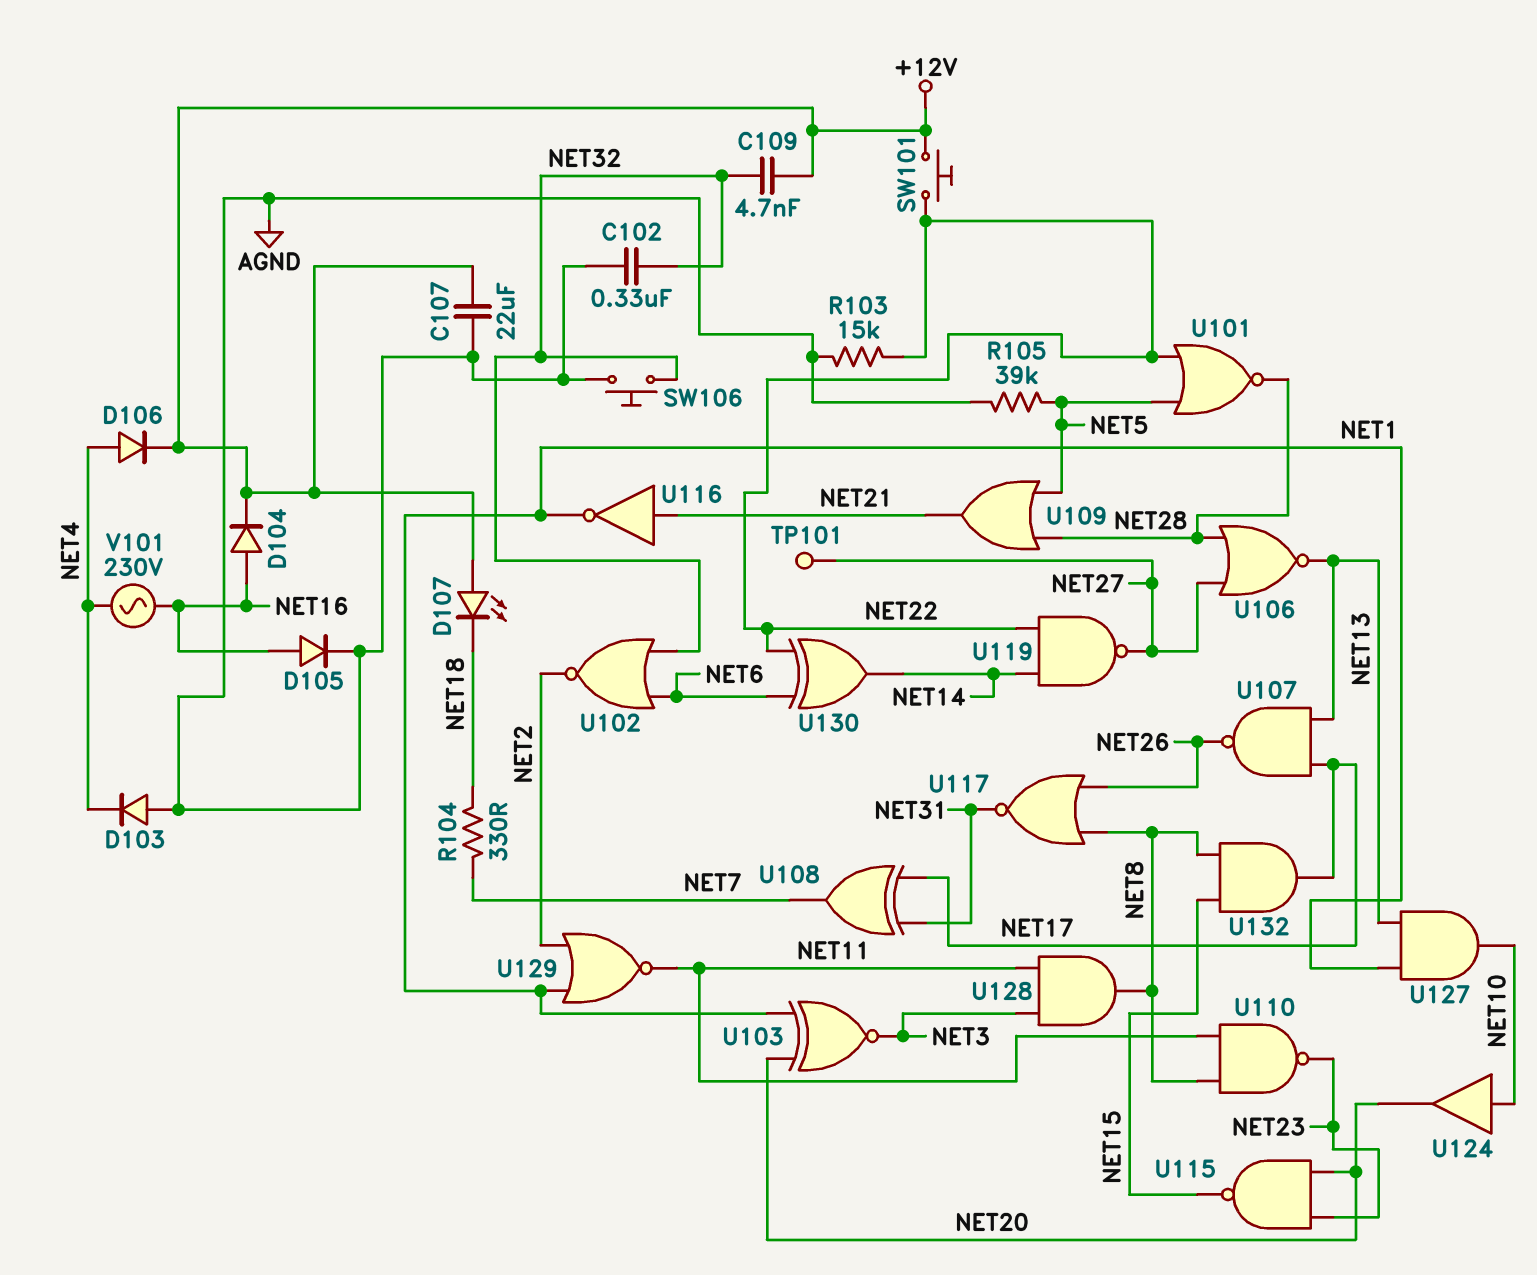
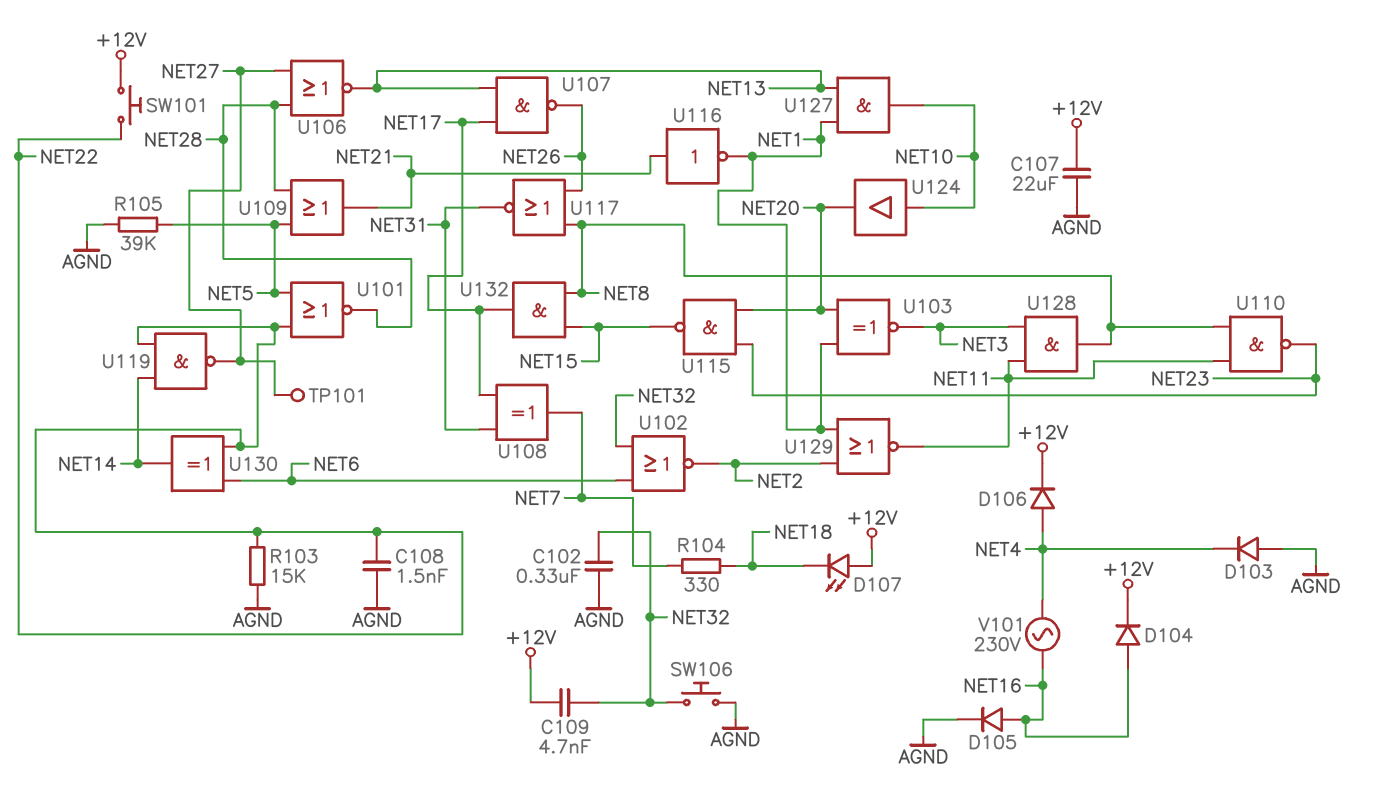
C108: none -> 1.5nF (AGND, NET22)

